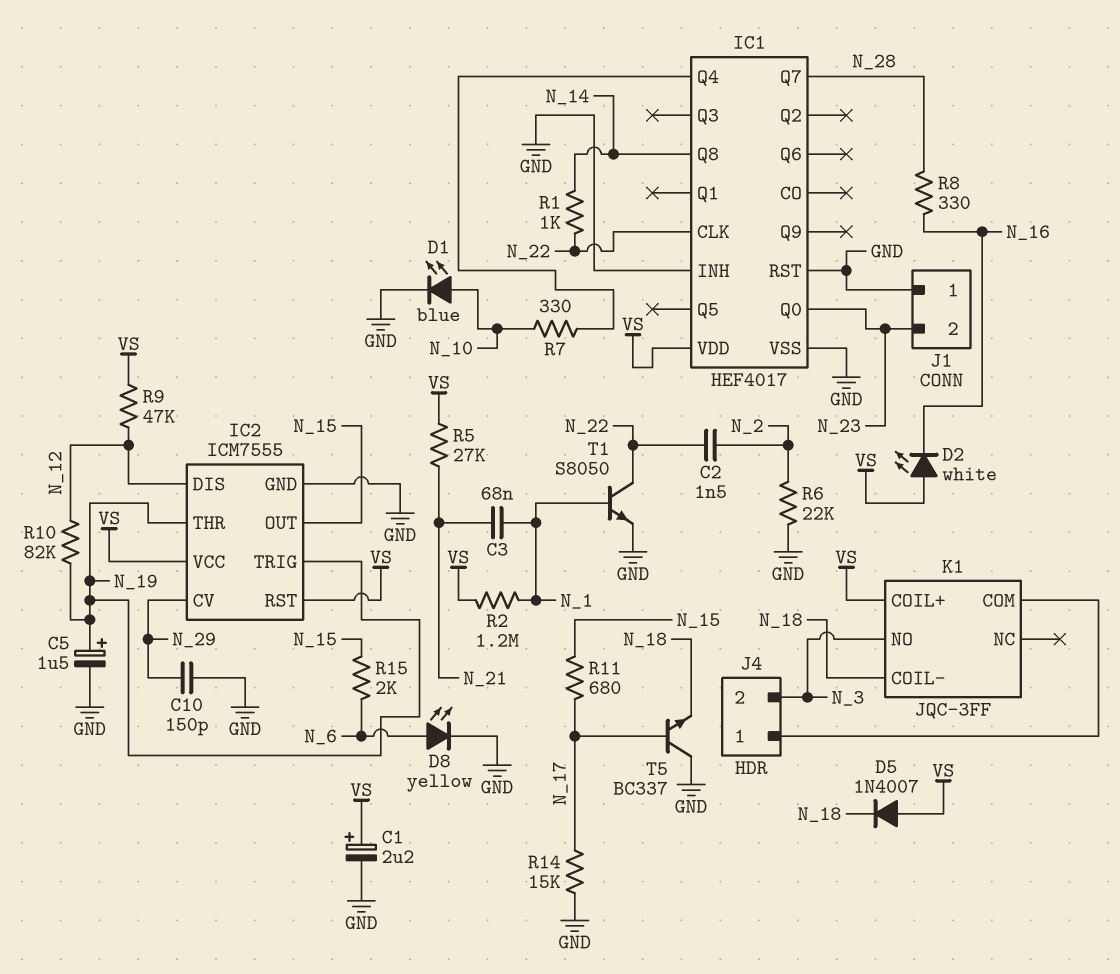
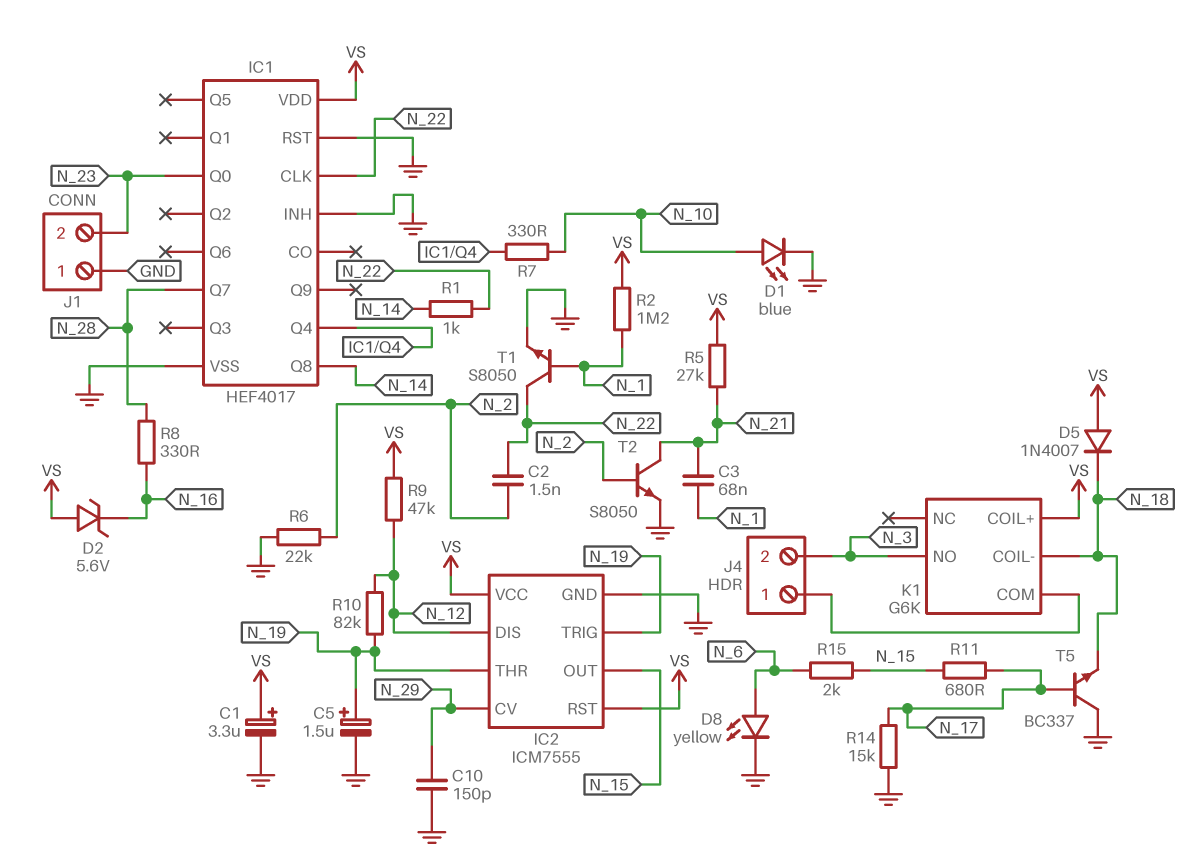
C1: 2.2uF (plus VS, minus GND) -> 3.3uF (plus VS, minus GND)
D2: LED white (A VS, K N_16) -> zener 5.6V (A VS, K N_16)
K1: JQC-3FF -> G6K
T2: none -> NPN S8050 (B N_2, C N_21, E GND)

